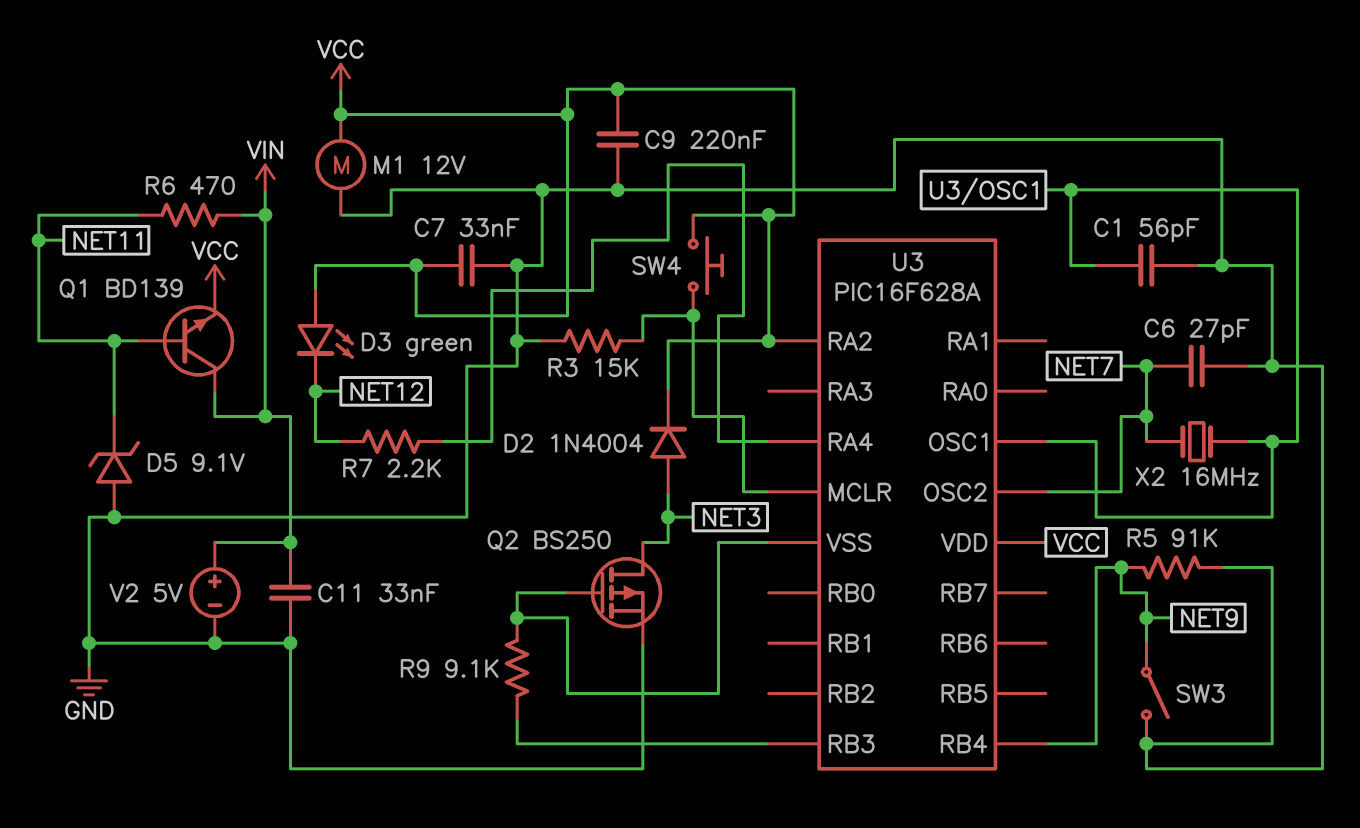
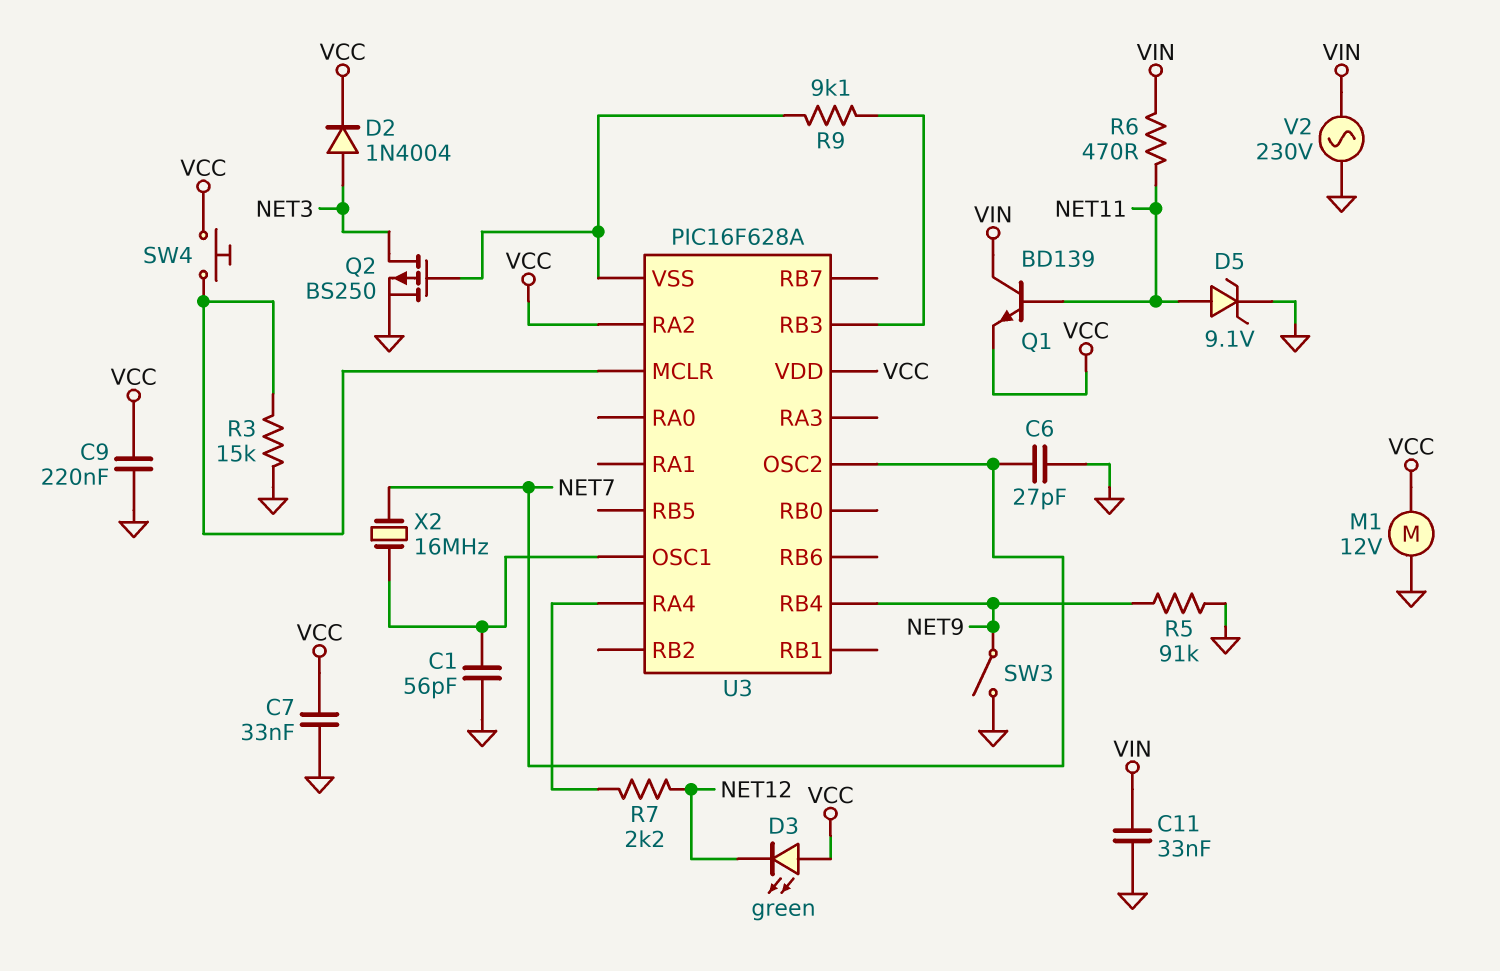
D5: zener 9.1V (A GND, K NET11) -> zener 9.1V (A NET11, K GND)
V2: 5V (plus VIN, minus GND) -> AC 230V (GND, VIN)

